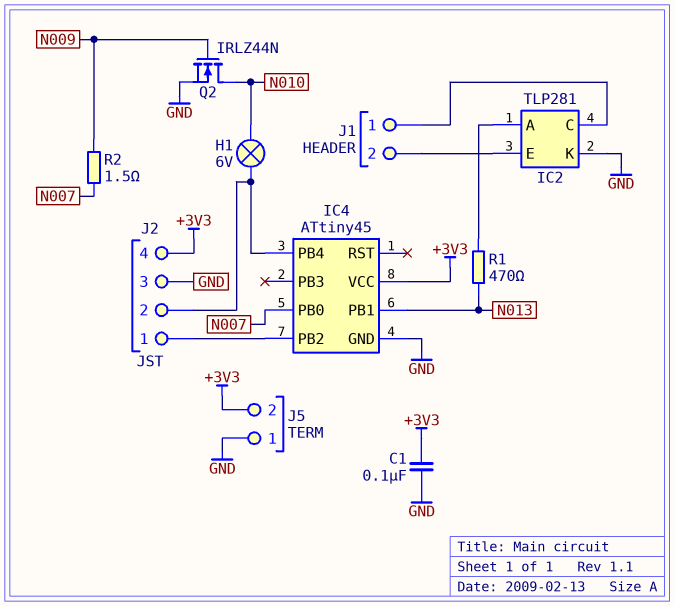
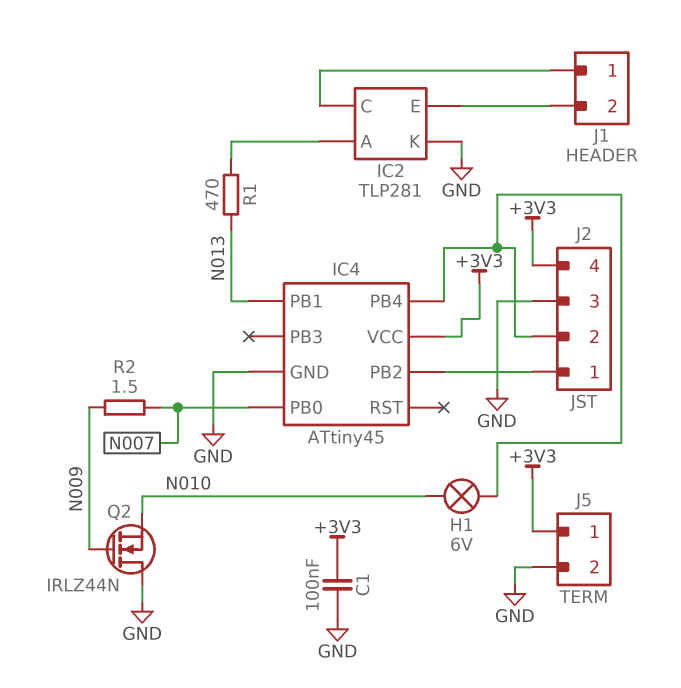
J5 pin 1: GND -> +3V3
J5 pin 2: +3V3 -> GND
Q2: NMOS IRLZ44N (G N009, D N010, S GND) -> NMOS IRLZ44N (G N009, D GND, S N010)

